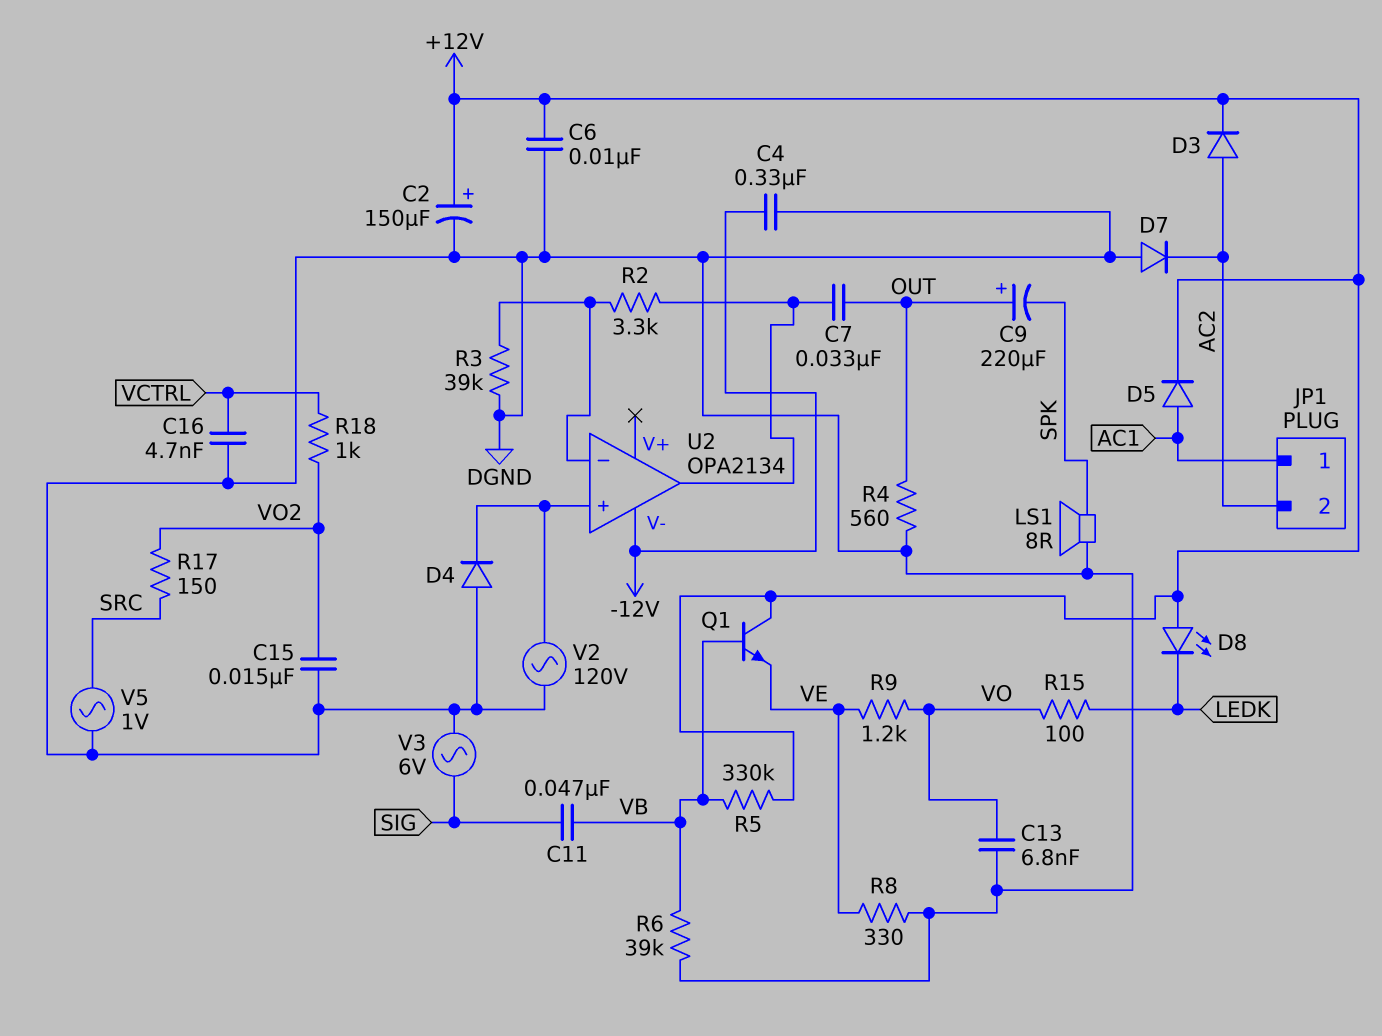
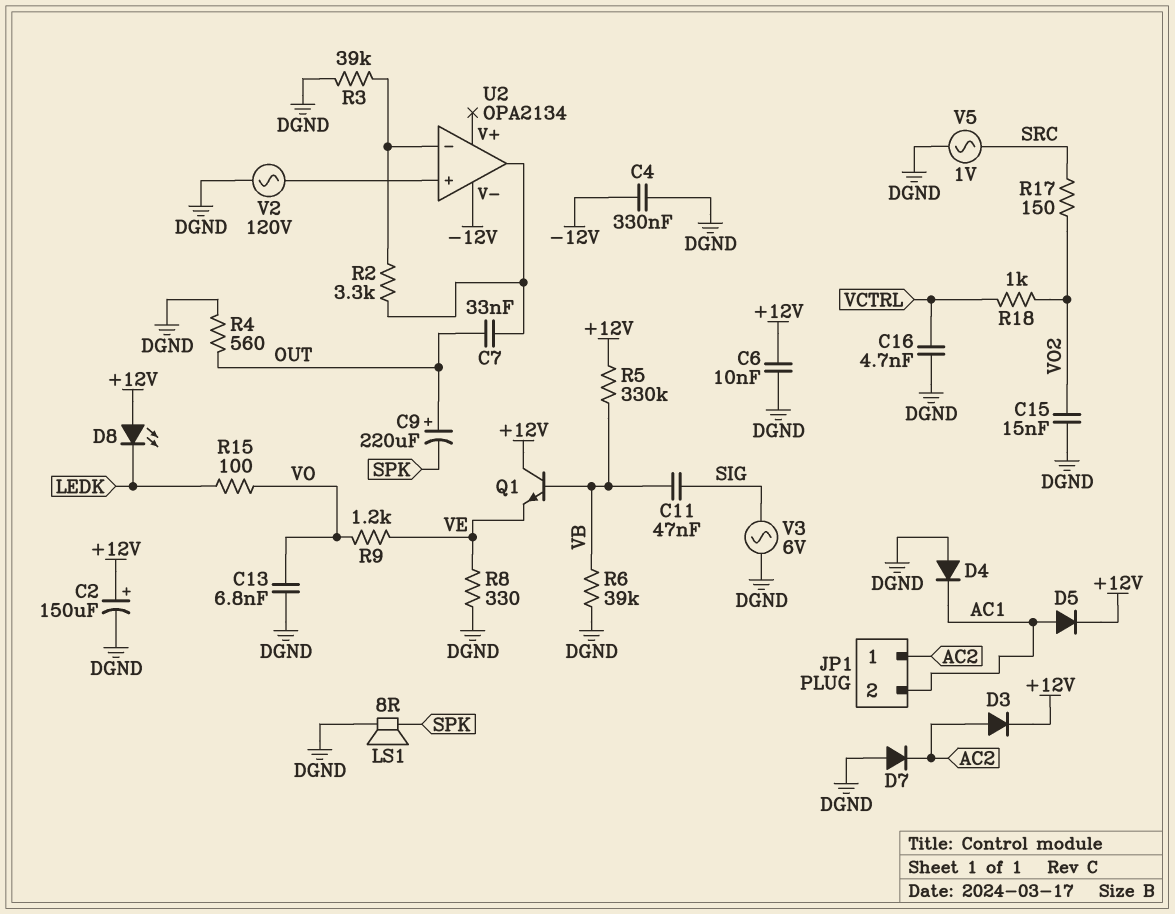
D4: diode (A DGND, K U2/in+) -> diode (A DGND, K AC1)
JP1 pin 1: AC1 -> AC2
JP1 pin 2: AC2 -> AC1

